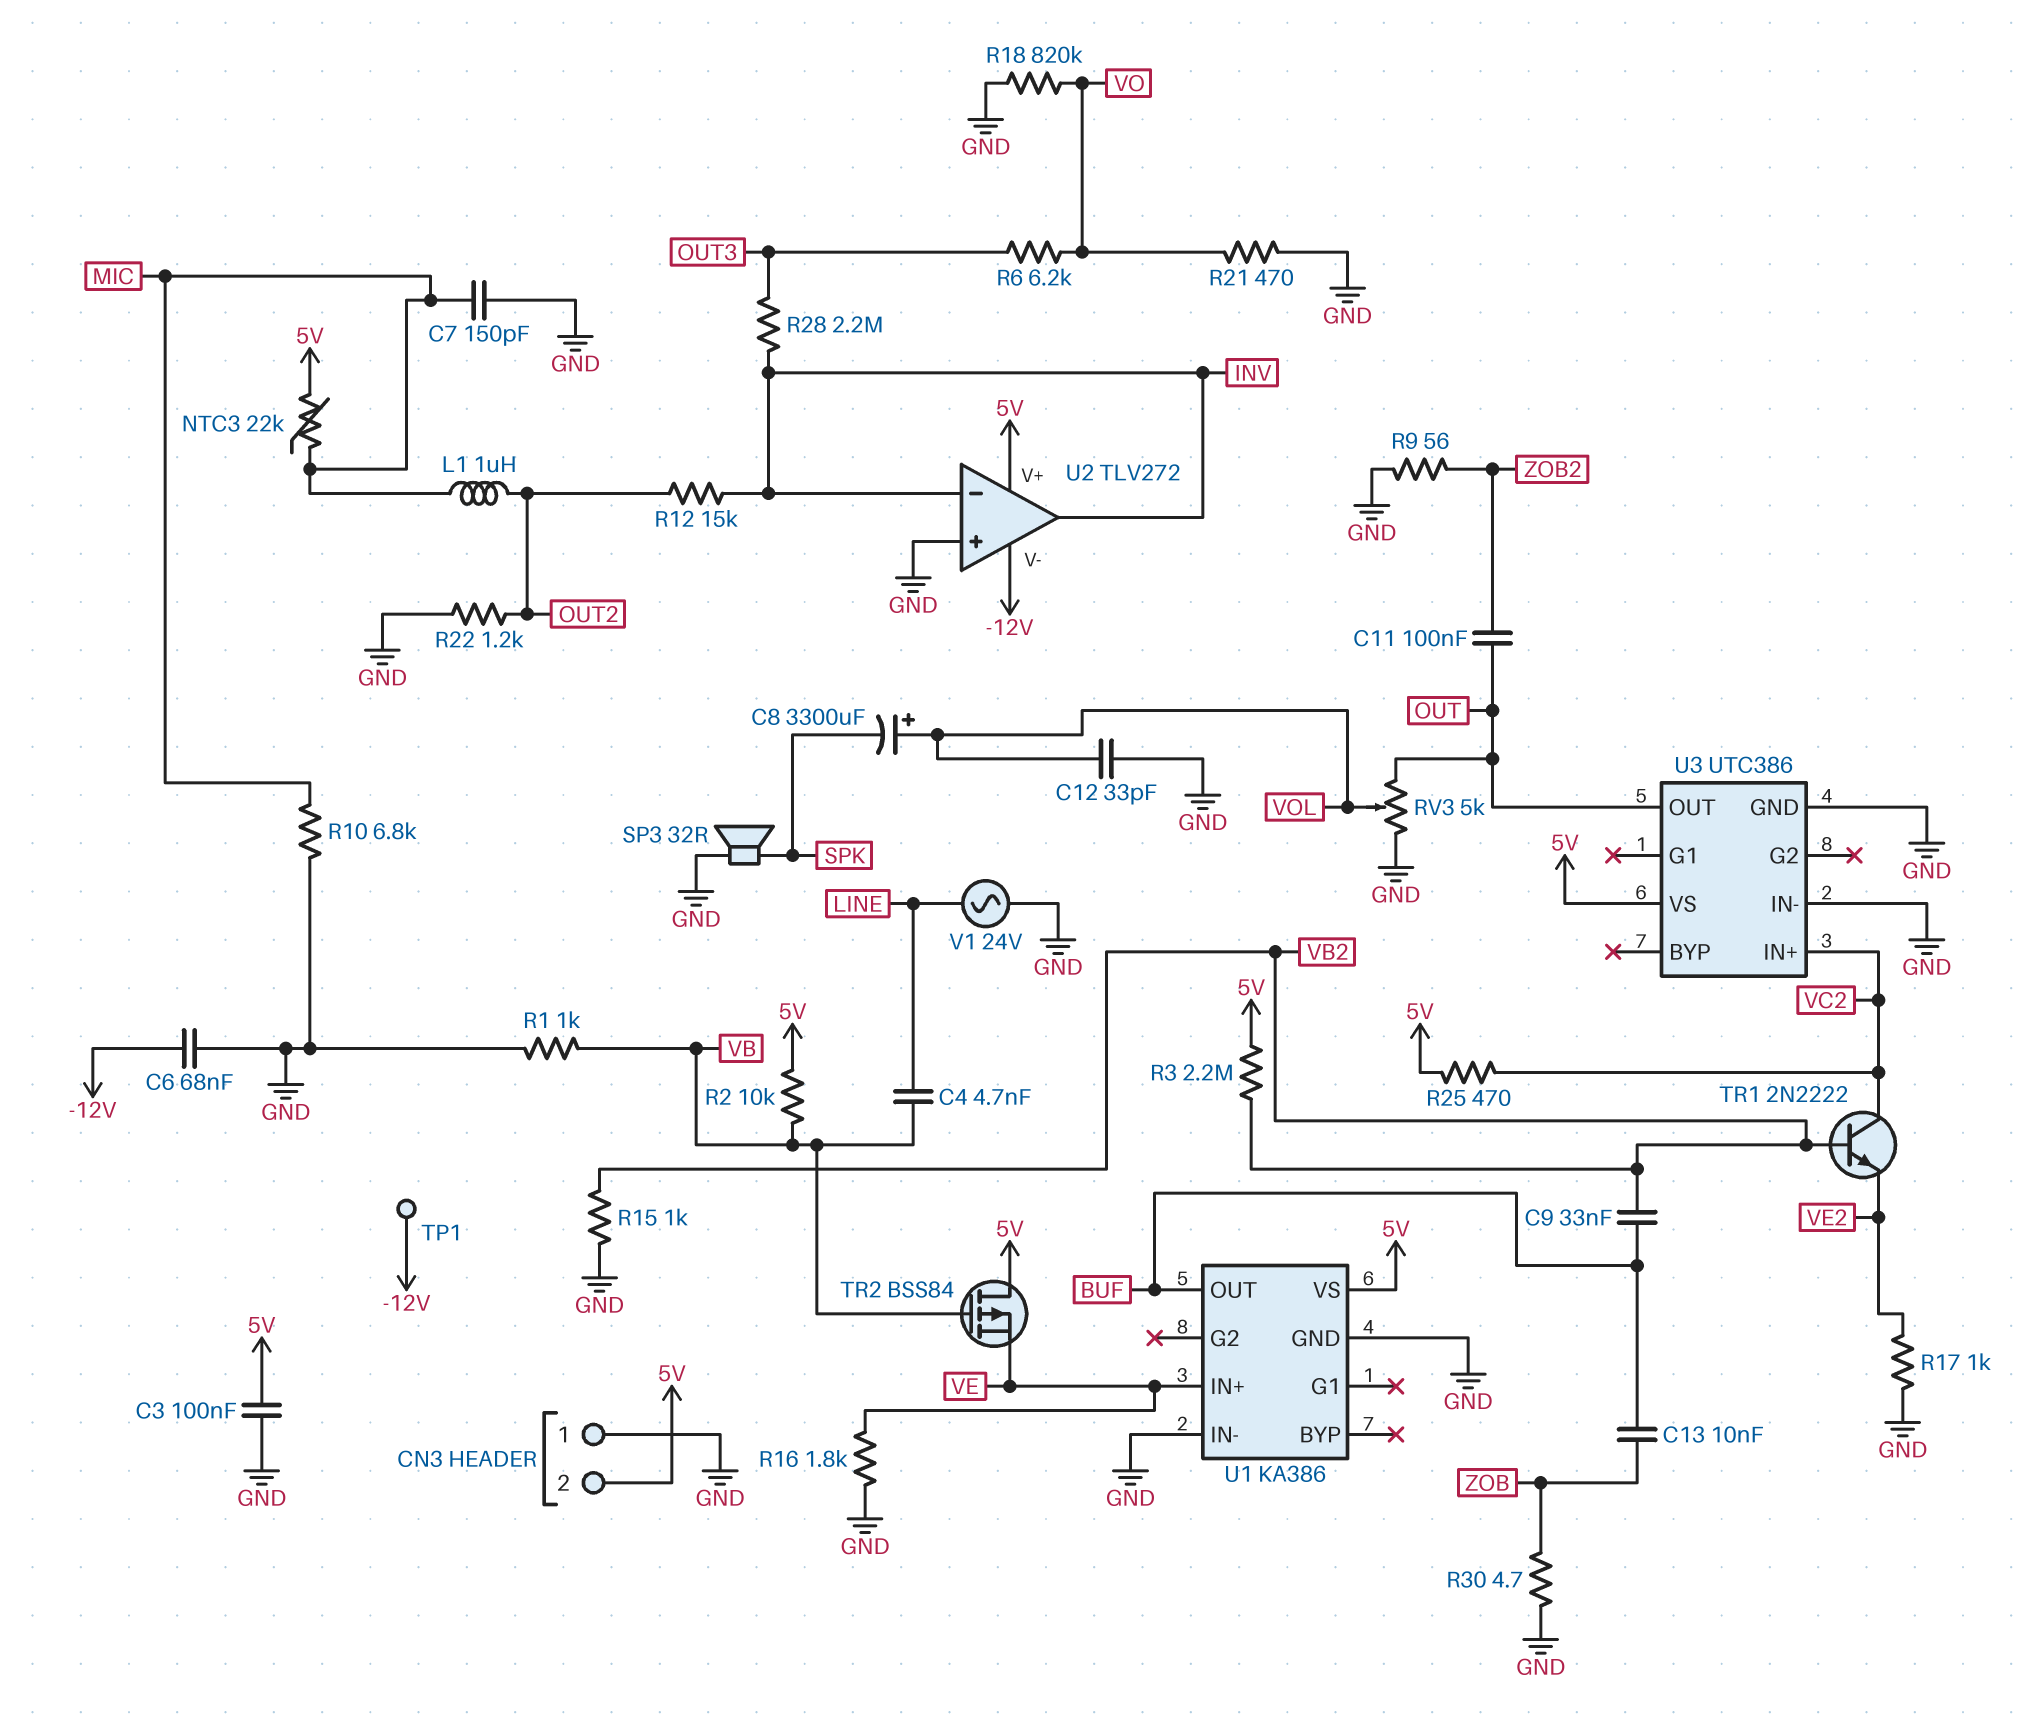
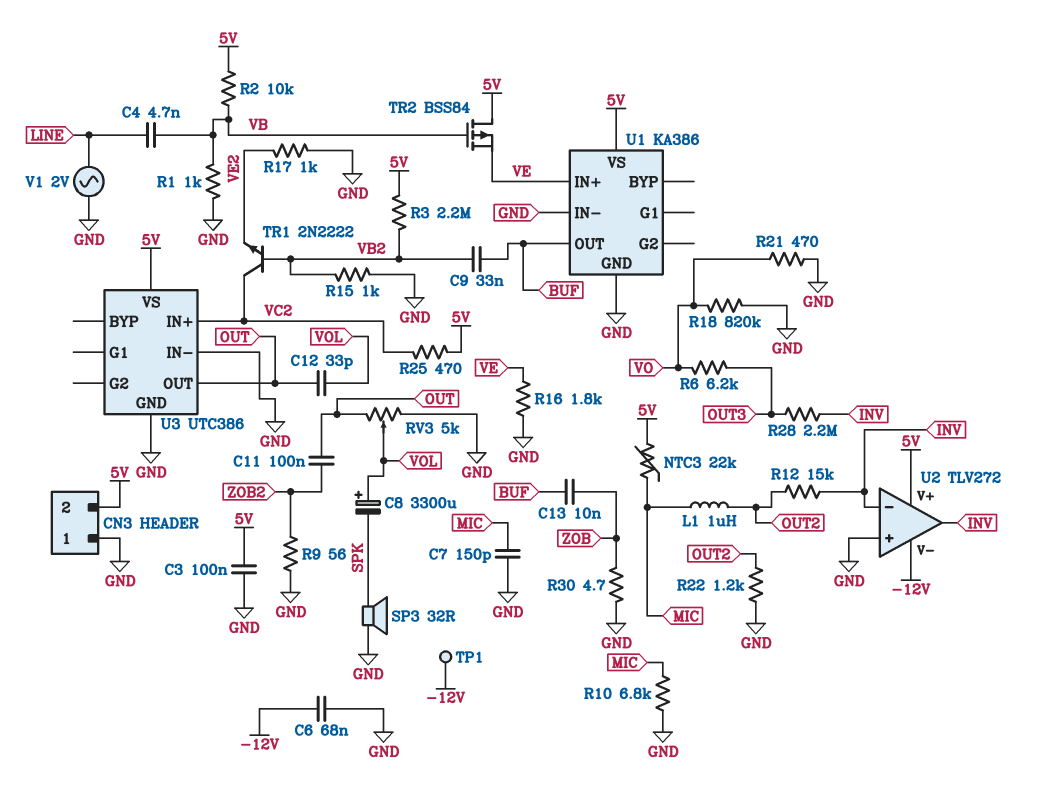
C12: 33pF (GND, VOL) -> 33pF (OUT, VOL)
V1: AC 24V (GND, LINE) -> AC 2V (GND, LINE)

